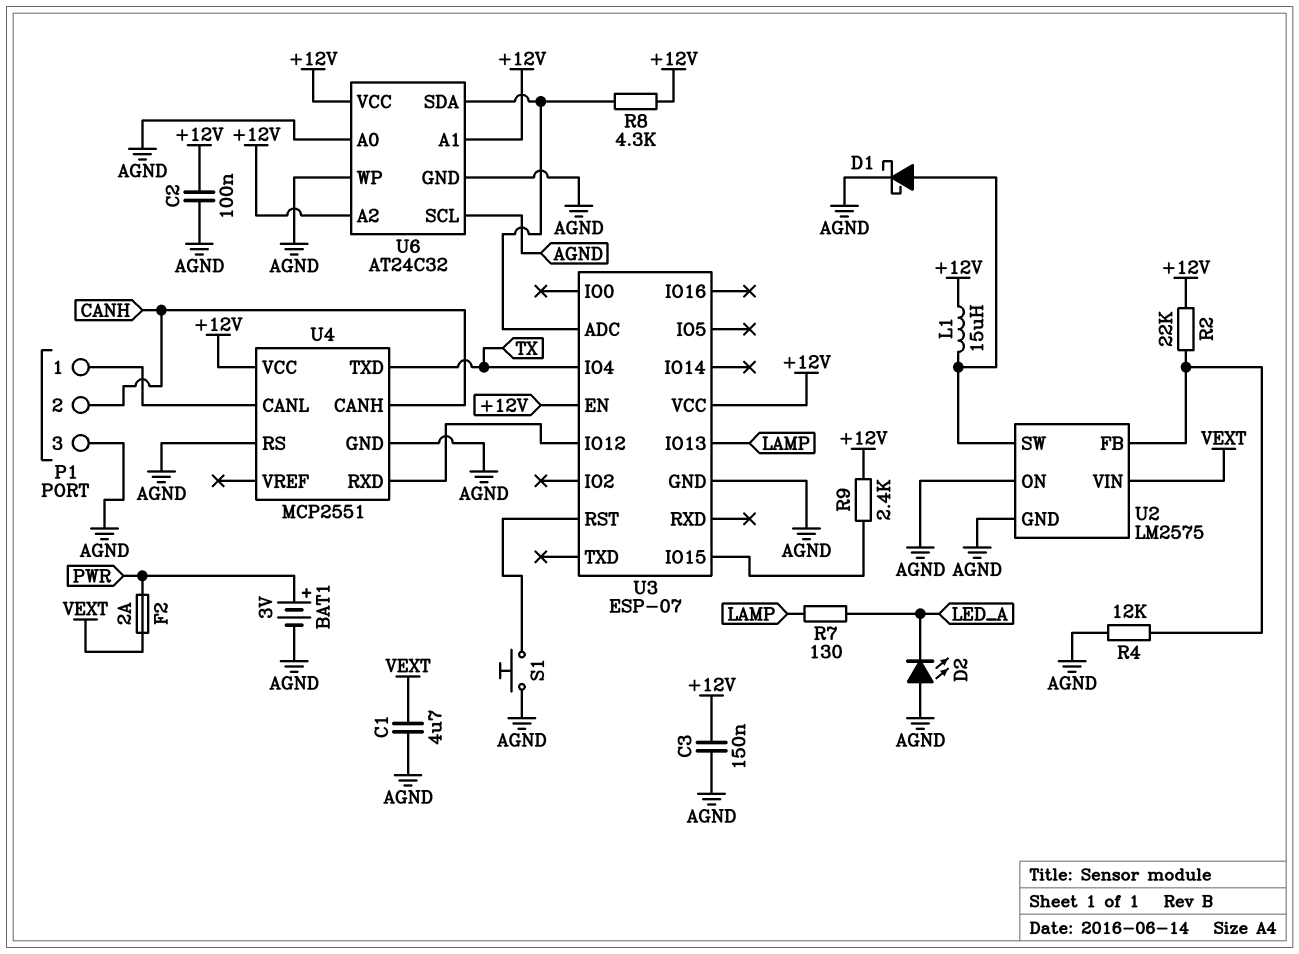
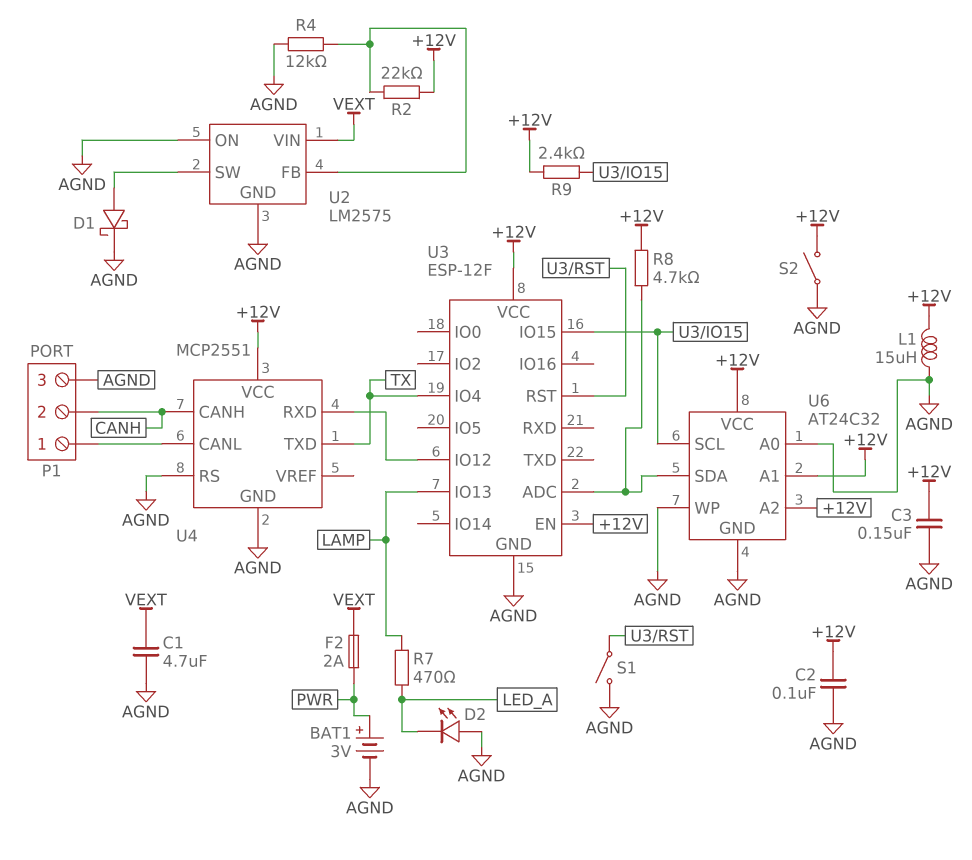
L1: 15uH (+12V, U2/SW) -> 15uH (+12V, AGND)
R7: 130 (LAMP, LED_A) -> 470 (LAMP, LED_A)
R8: 4.3k (+12V, U3/ADC) -> 4.7k (+12V, U3/ADC)
S1: button (AGND, U3/RST) -> switch (AGND, U3/RST)
S2: none -> switch (+12V, AGND)
U3: ESP-07 -> ESP-12F
U6 pin SCL: AGND -> U3/IO15

